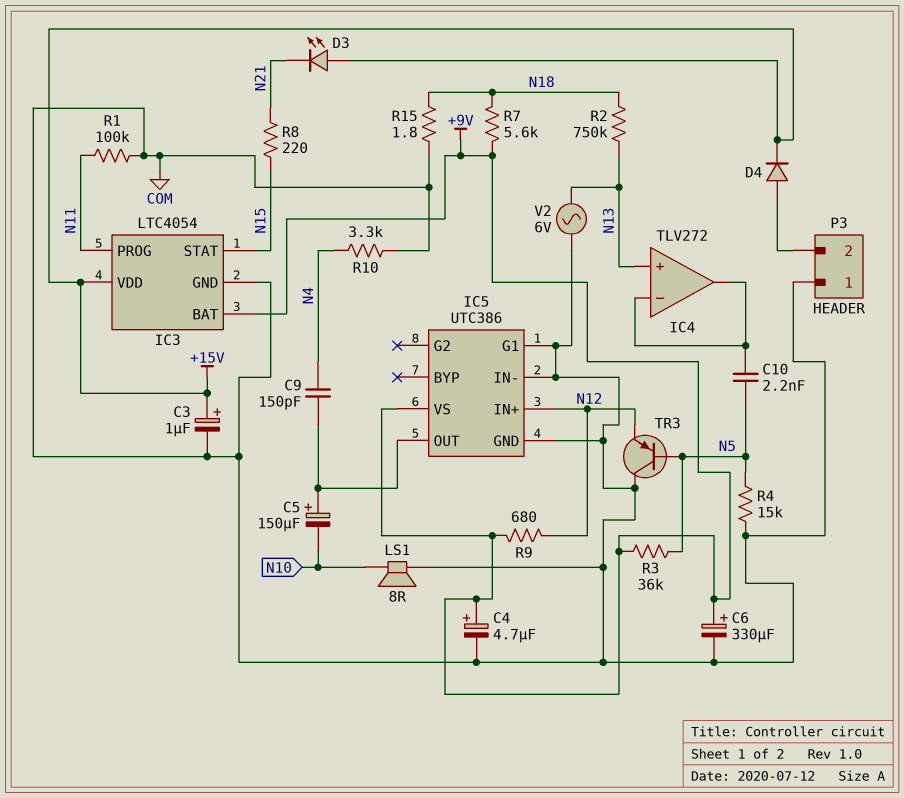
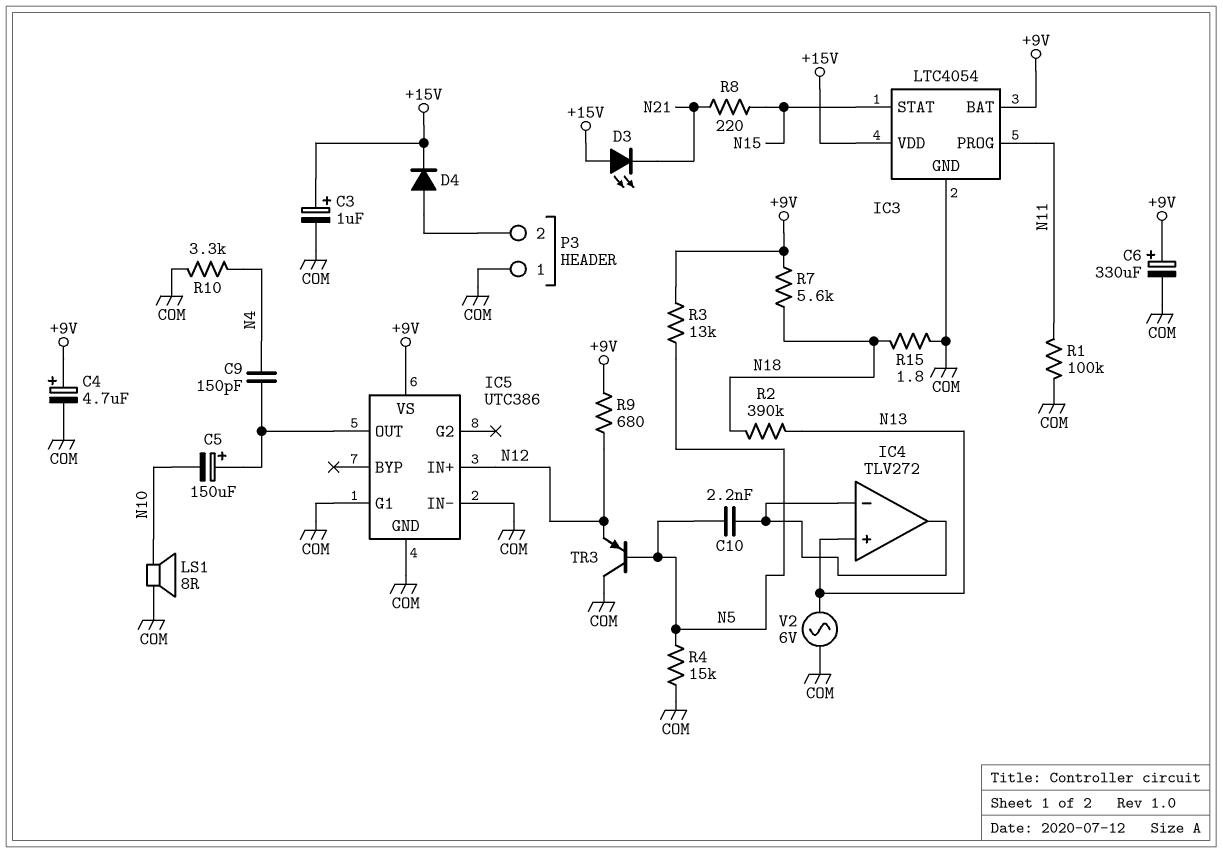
R2: 750k (N13, N18) -> 390k (N13, N18)
R3: 36k (+9V, N5) -> 13k (+9V, N5)

